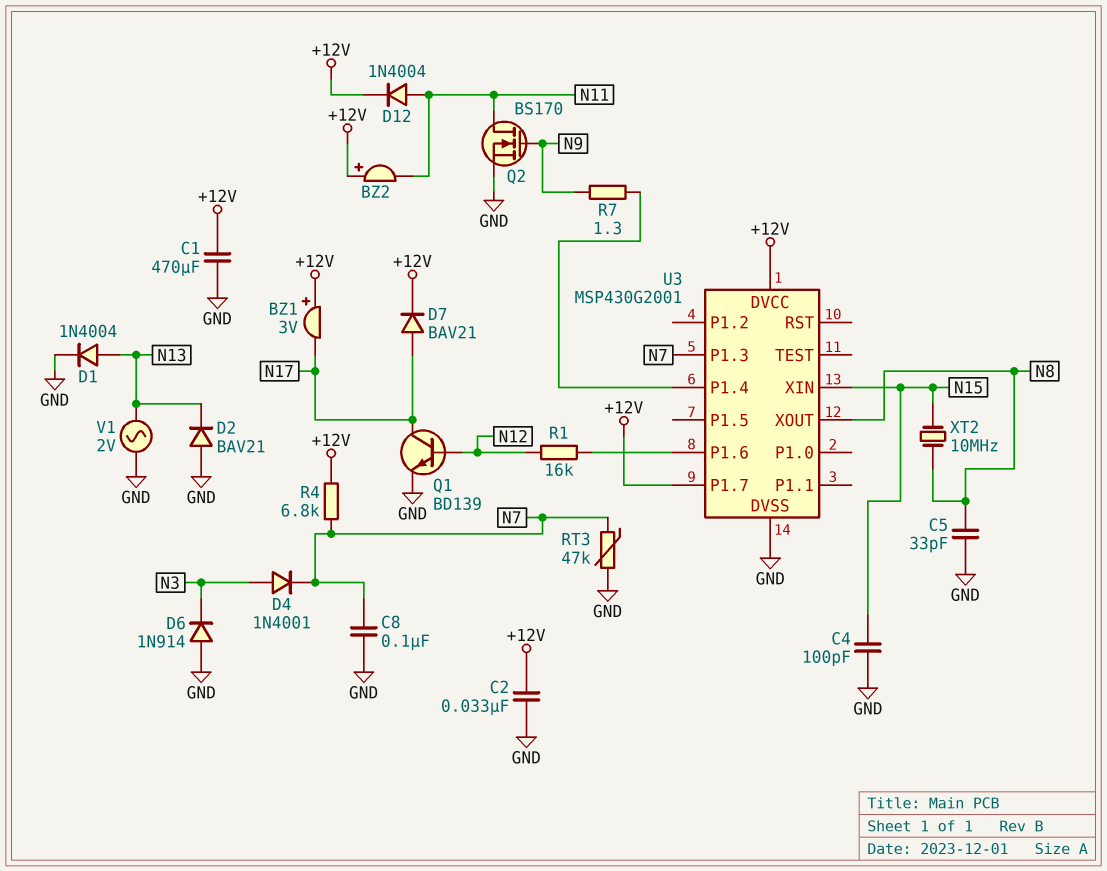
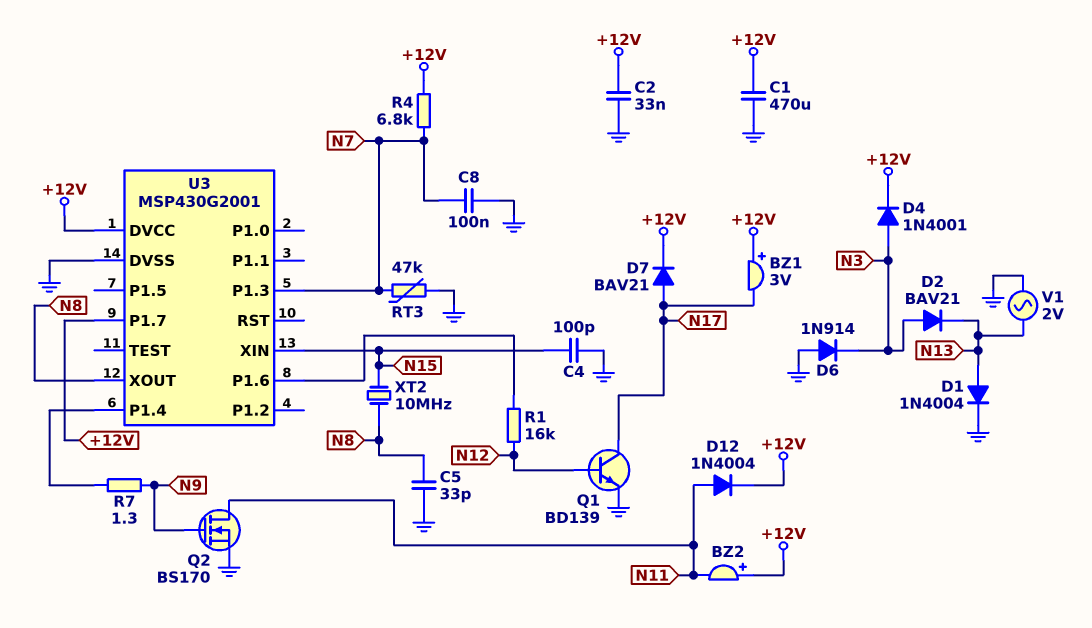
D2: diode BAV21 (A GND, K N13) -> diode BAV21 (A N3, K N13)
D4: diode 1N4001 (A N3, K N7) -> diode 1N4001 (A N3, K +12V)

